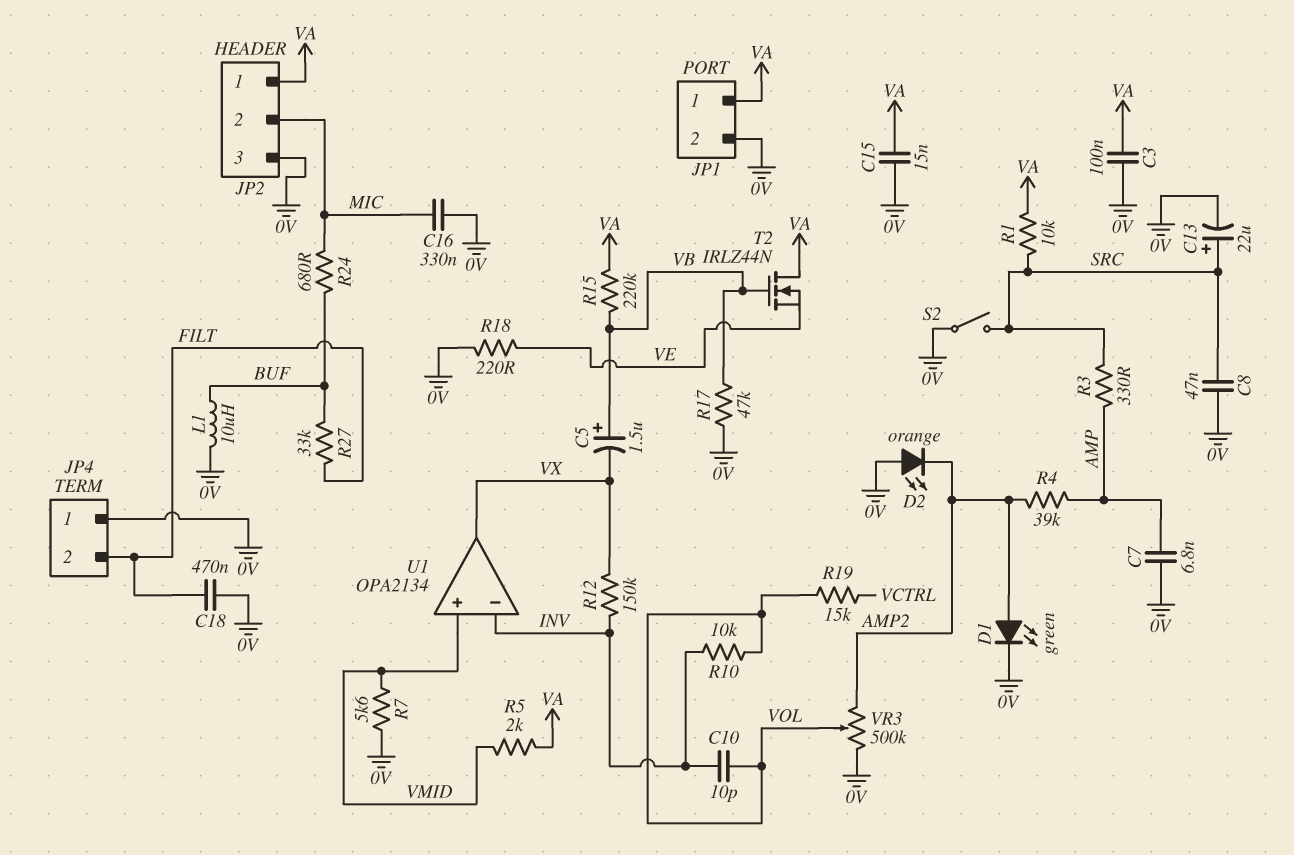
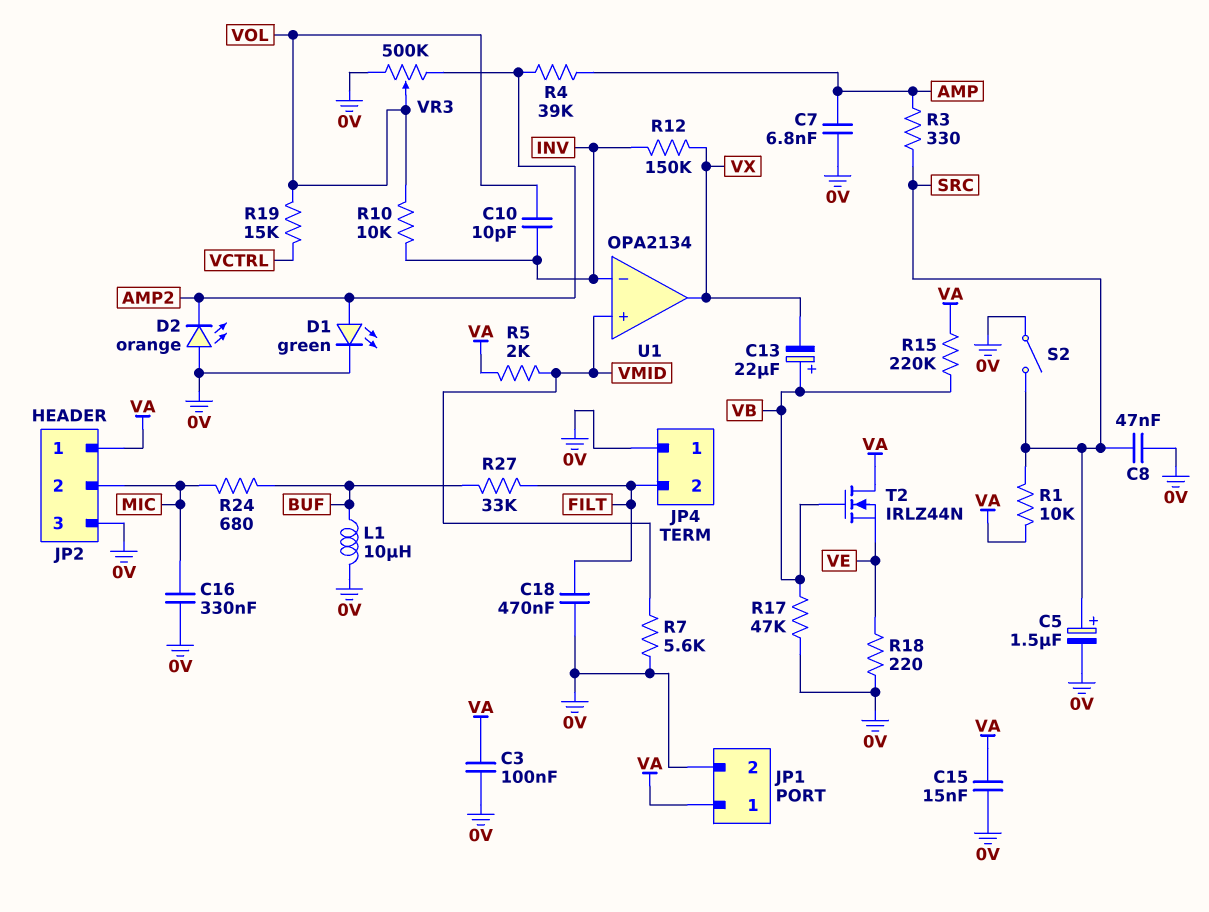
C5: 1.5uF (plus VB, minus VX) -> 1.5uF (plus SRC, minus 0V)
C13: 22uF (plus SRC, minus 0V) -> 22uF (plus VB, minus VX)

